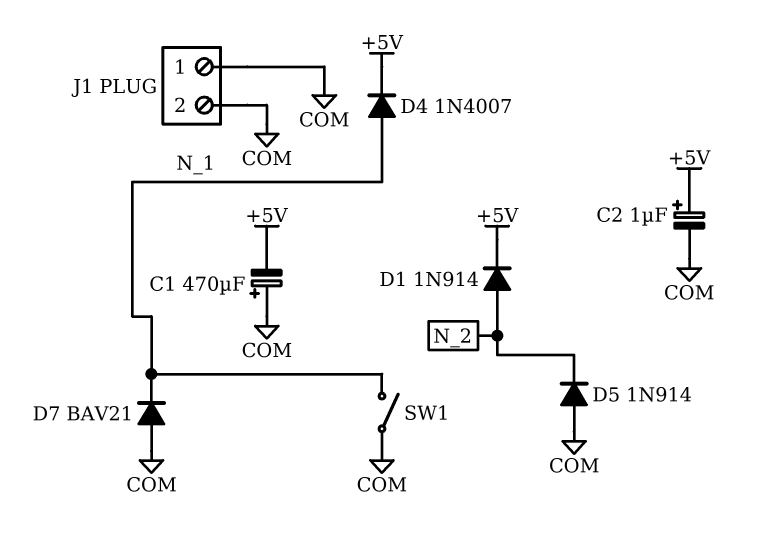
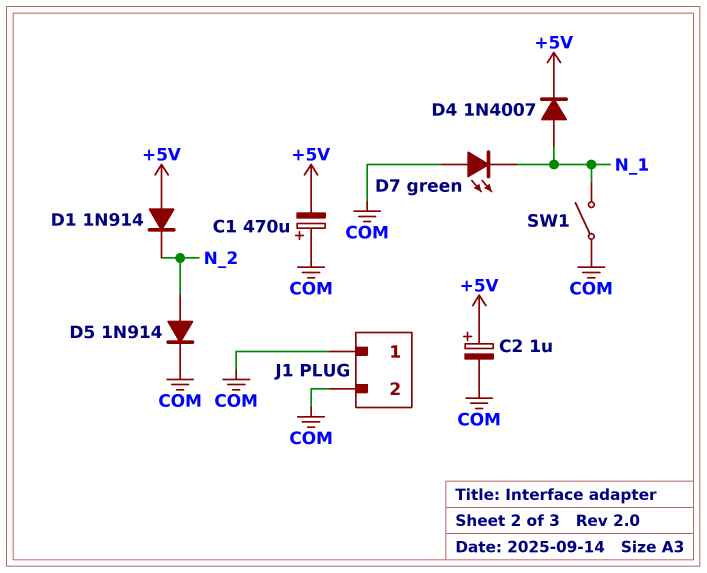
D1: diode 1N914 (A N_2, K +5V) -> diode 1N914 (A +5V, K N_2)
D5: diode 1N914 (A COM, K N_2) -> diode 1N914 (A N_2, K COM)
D7: diode BAV21 (A COM, K N_1) -> LED green (A COM, K N_1)

